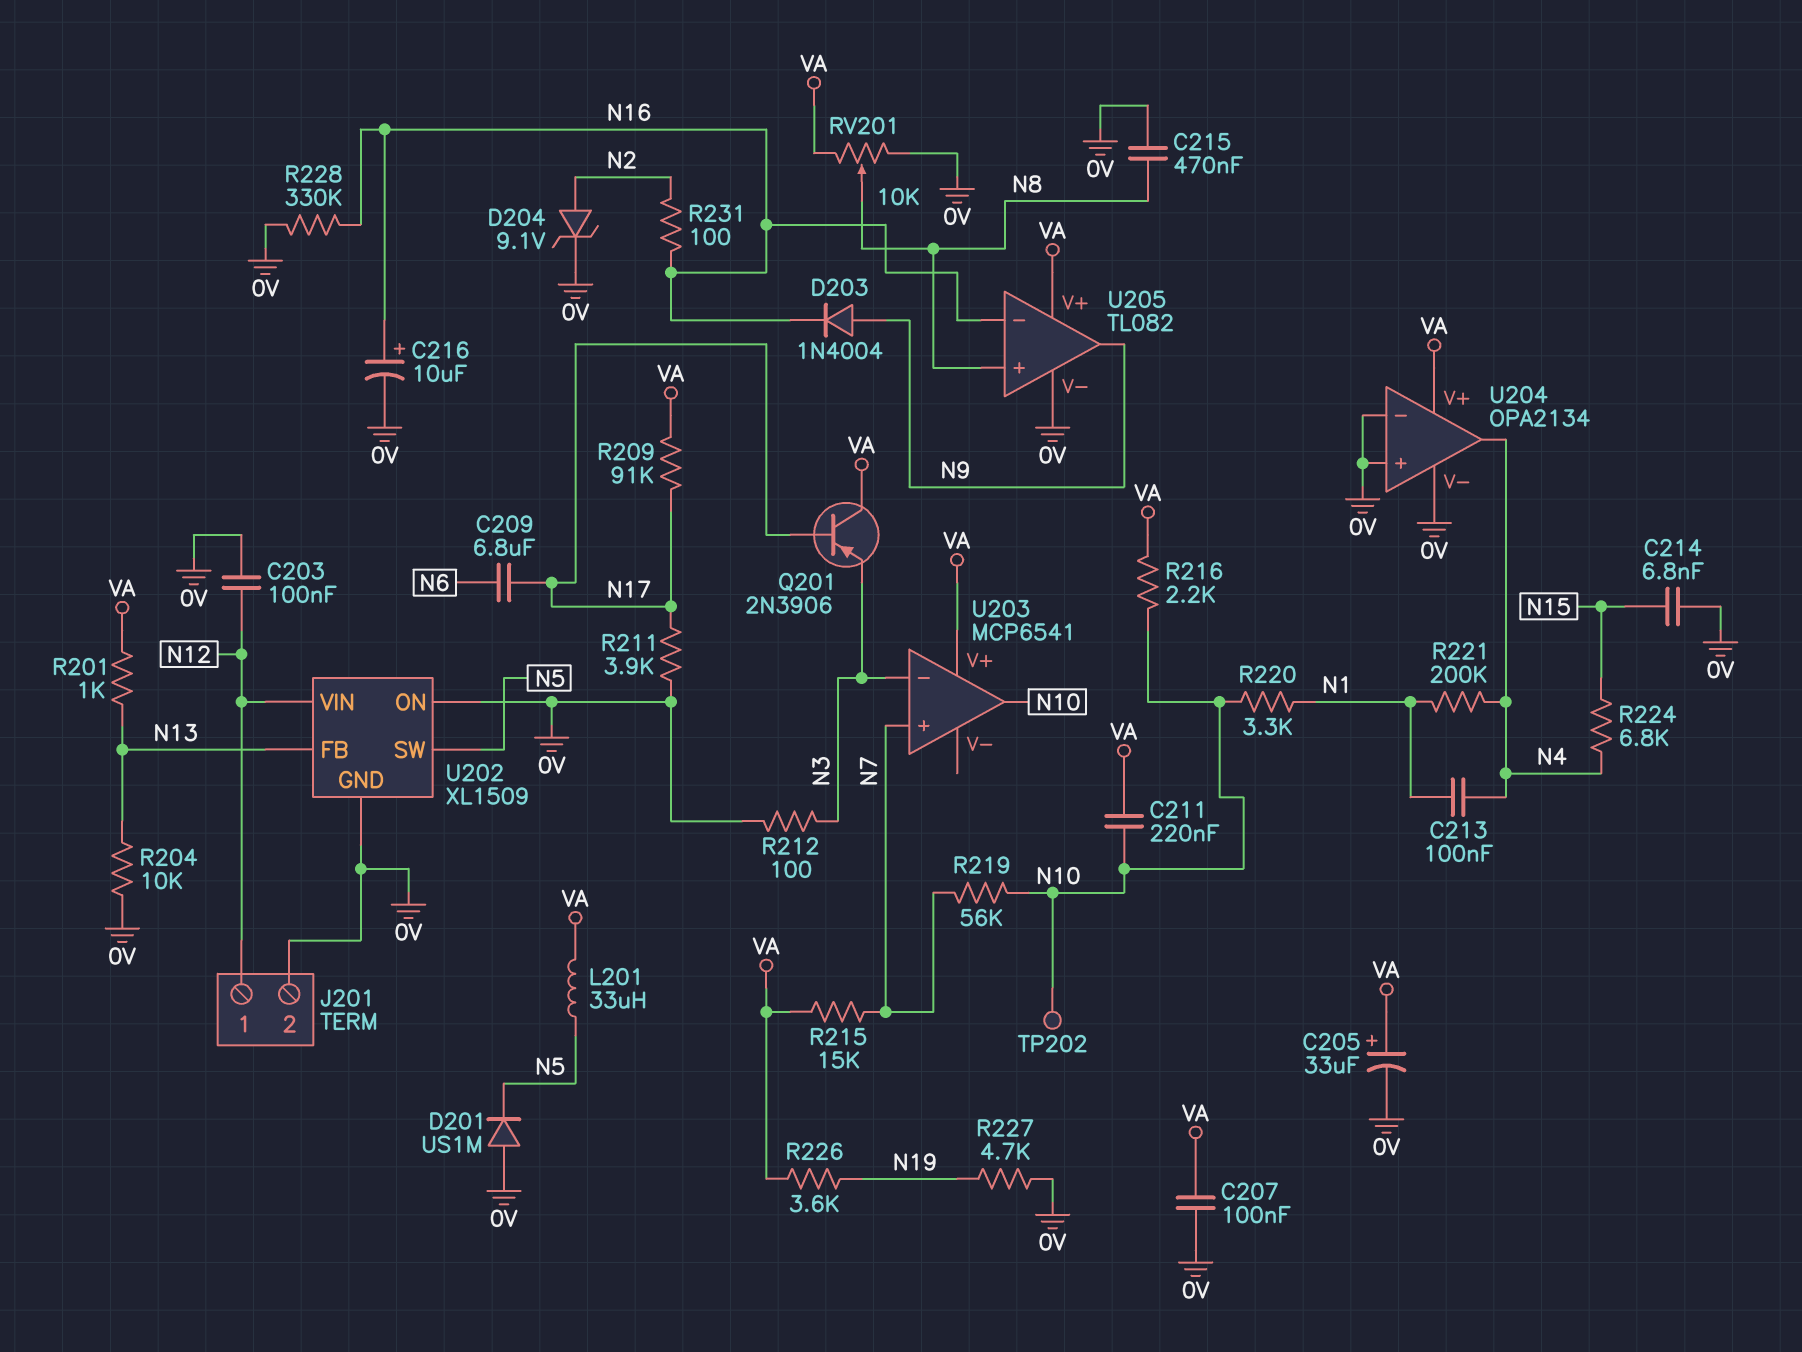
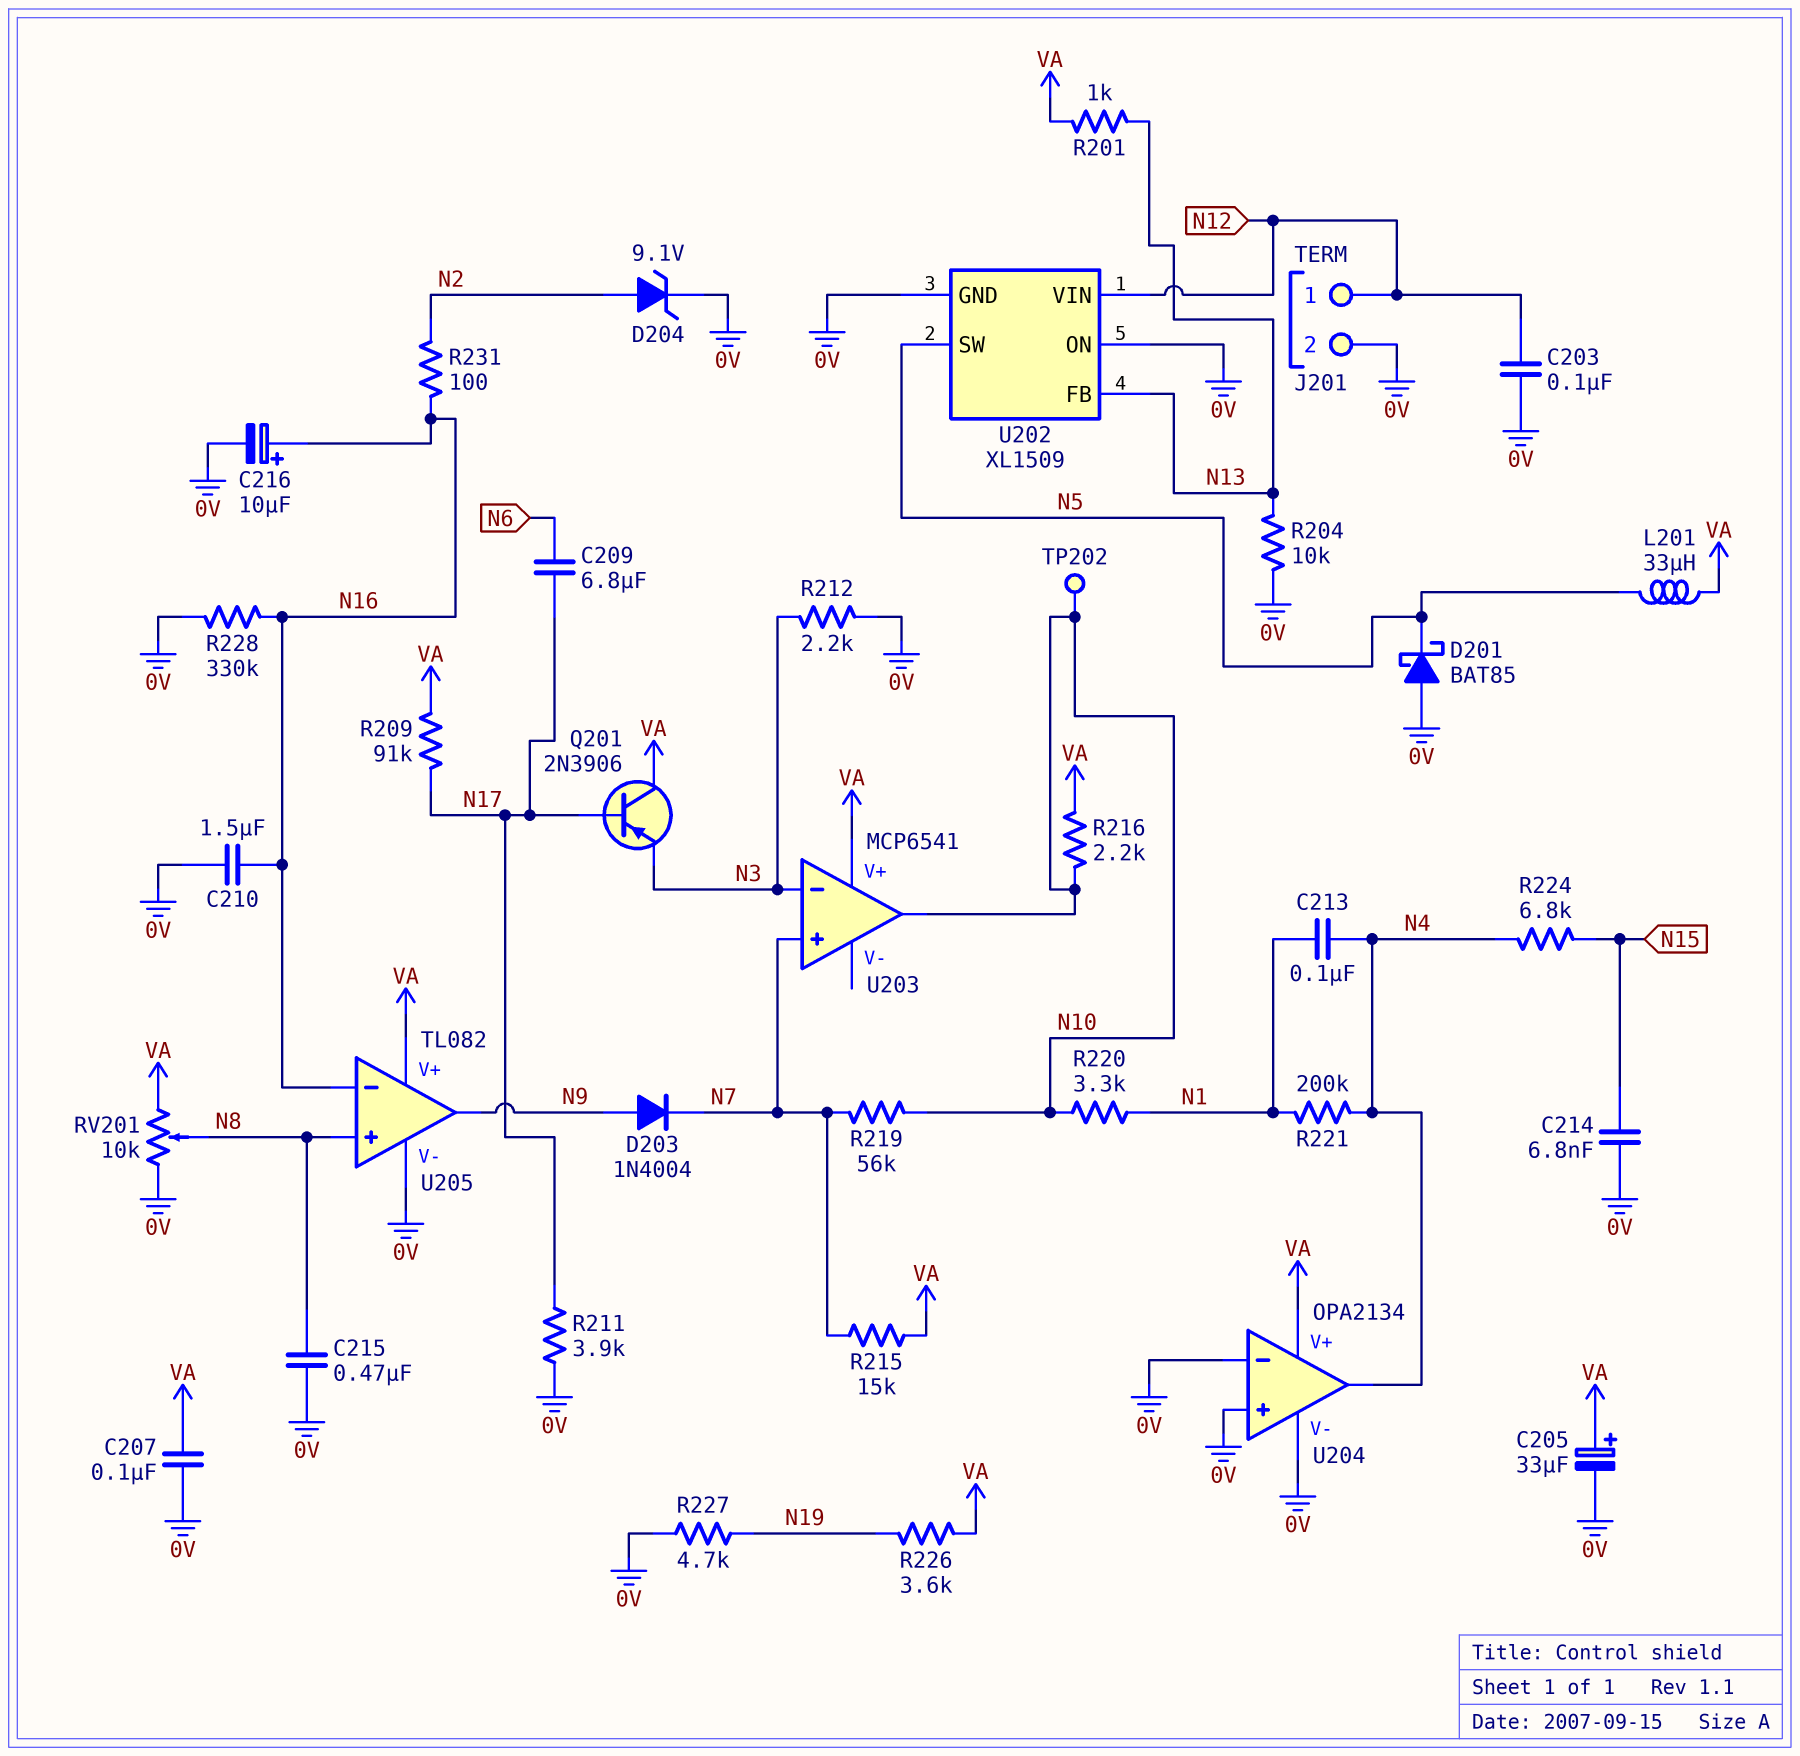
C210: none -> 1.5uF (0V, N16)
C211: 220nF (N10, VA) -> none
D201: diode US1M (A 0V, K N5) -> schottky BAT85 (A 0V, K N5)
D203: diode 1N4004 (A N9, K N16) -> diode 1N4004 (A N9, K N7)
R212: 100 (0V, N3) -> 2.2k (0V, N3)

